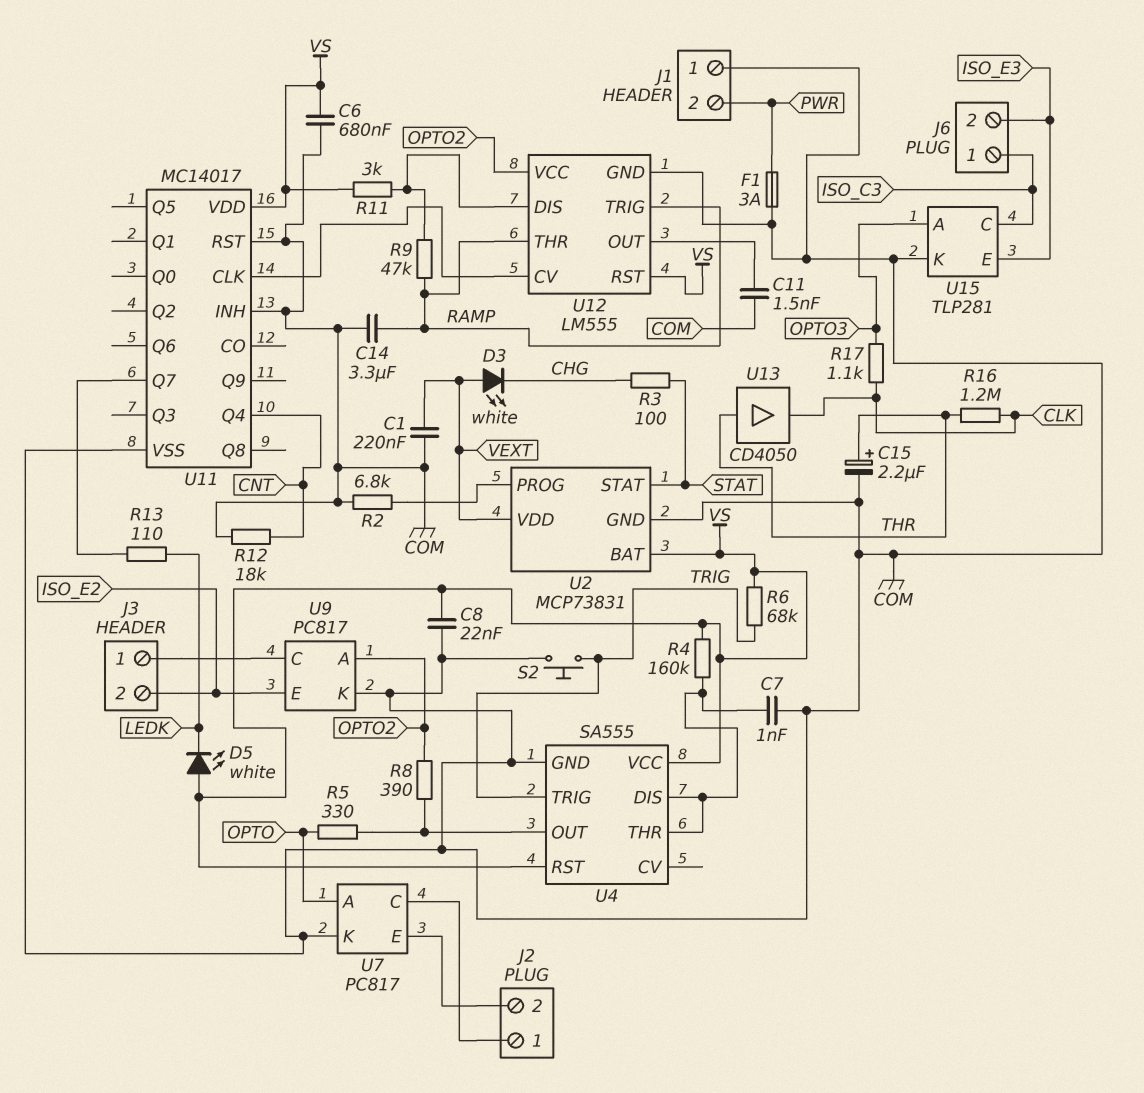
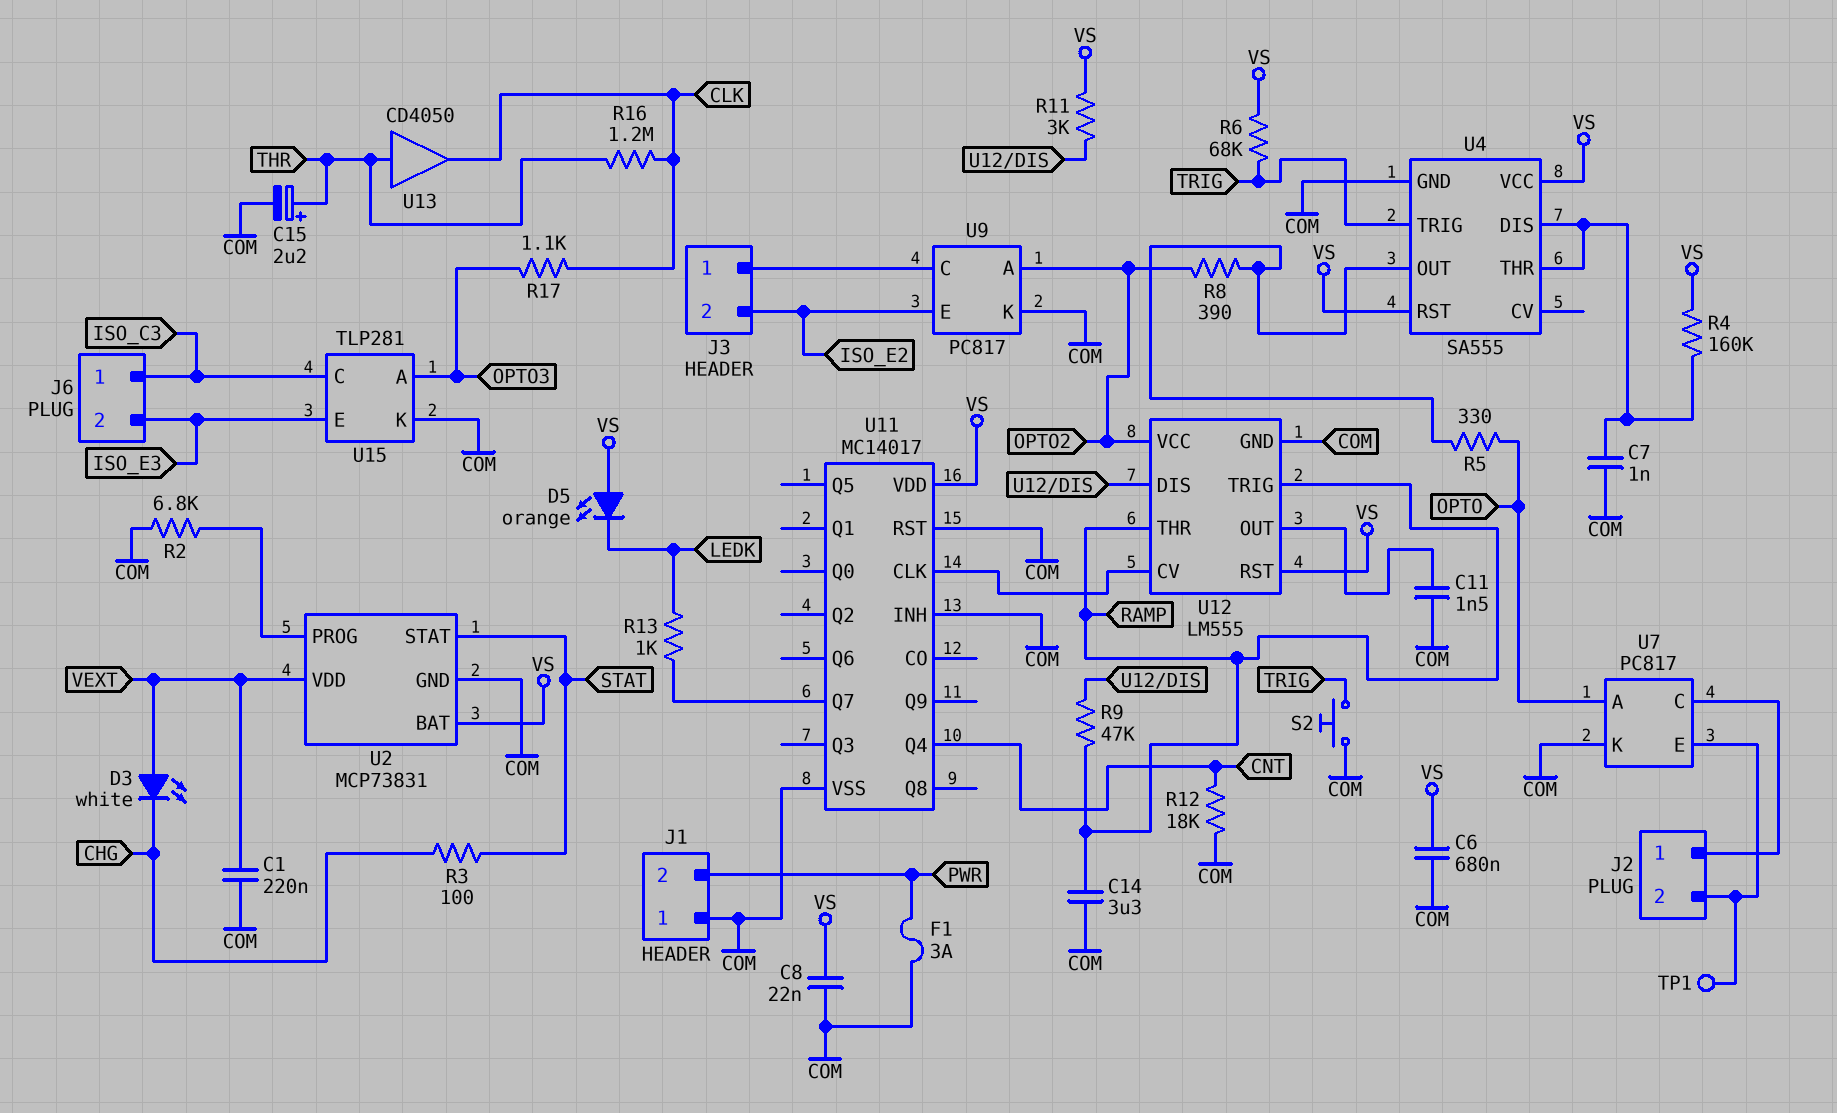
D5: LED white (A VS, K LEDK) -> LED orange (A VS, K LEDK)
R13: 110 (LEDK, U11/Q7) -> 1k (LEDK, U11/Q7)
TP1: none -> test point (J2/2)

